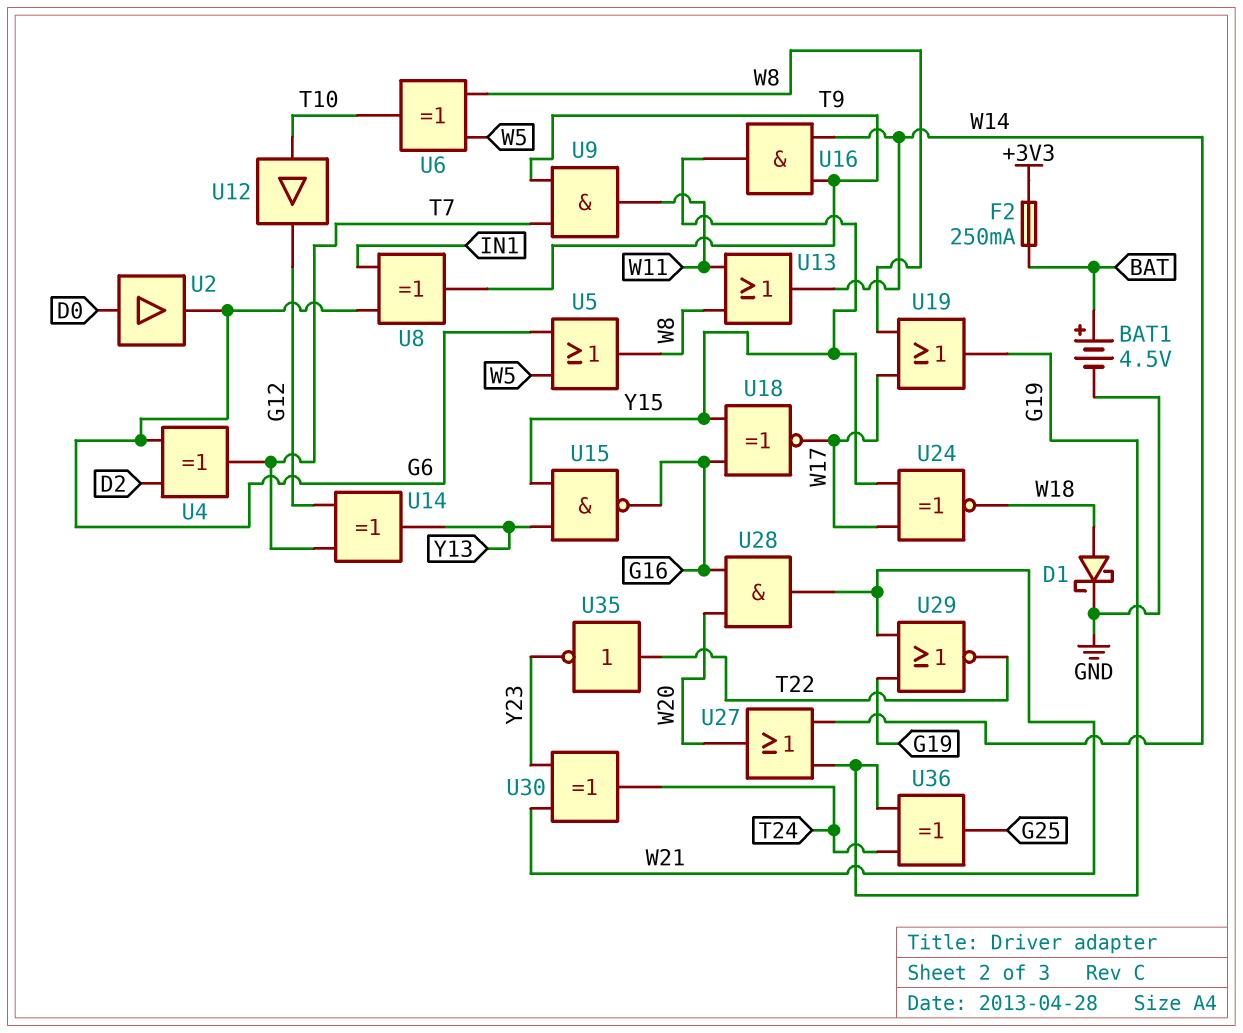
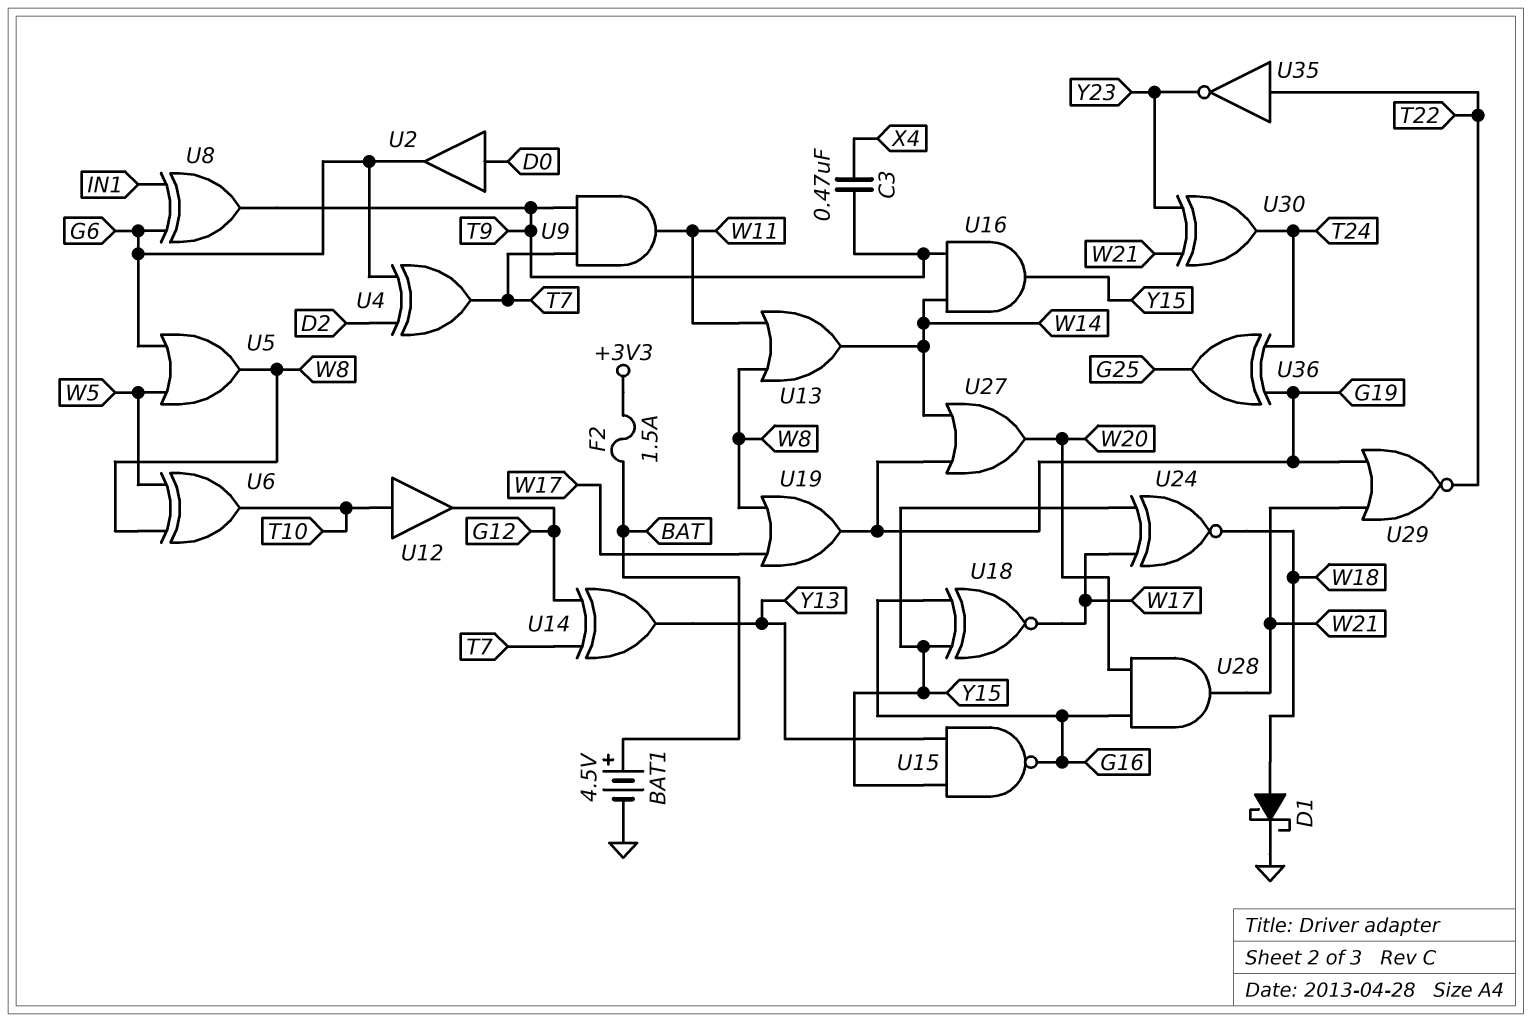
C3: none -> 470nF (T9, X4)
F2: 250mA (+3V3, BAT) -> 1.5A (+3V3, BAT)

